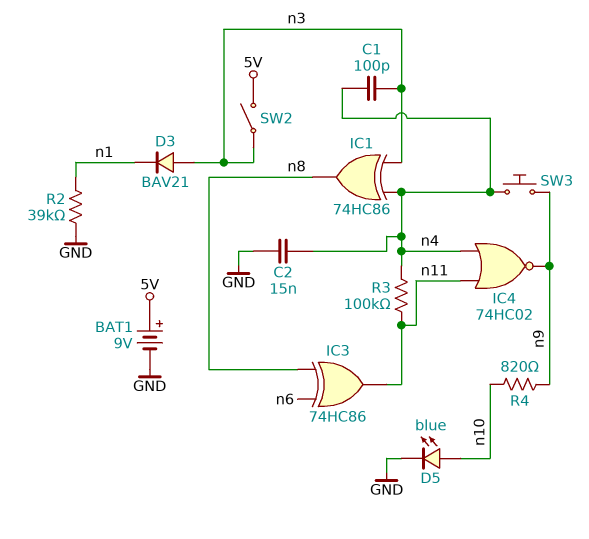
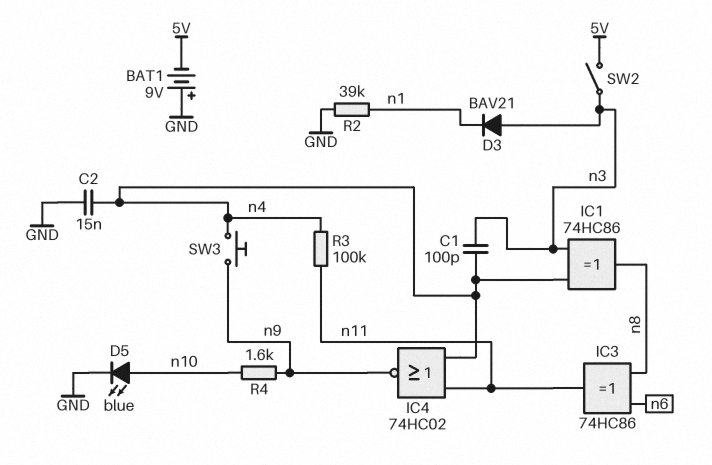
BAT1: 9V (plus 5V, minus GND) -> 9V (plus GND, minus 5V)
R4: 820 (n9, n10) -> 1.6k (n9, n10)

